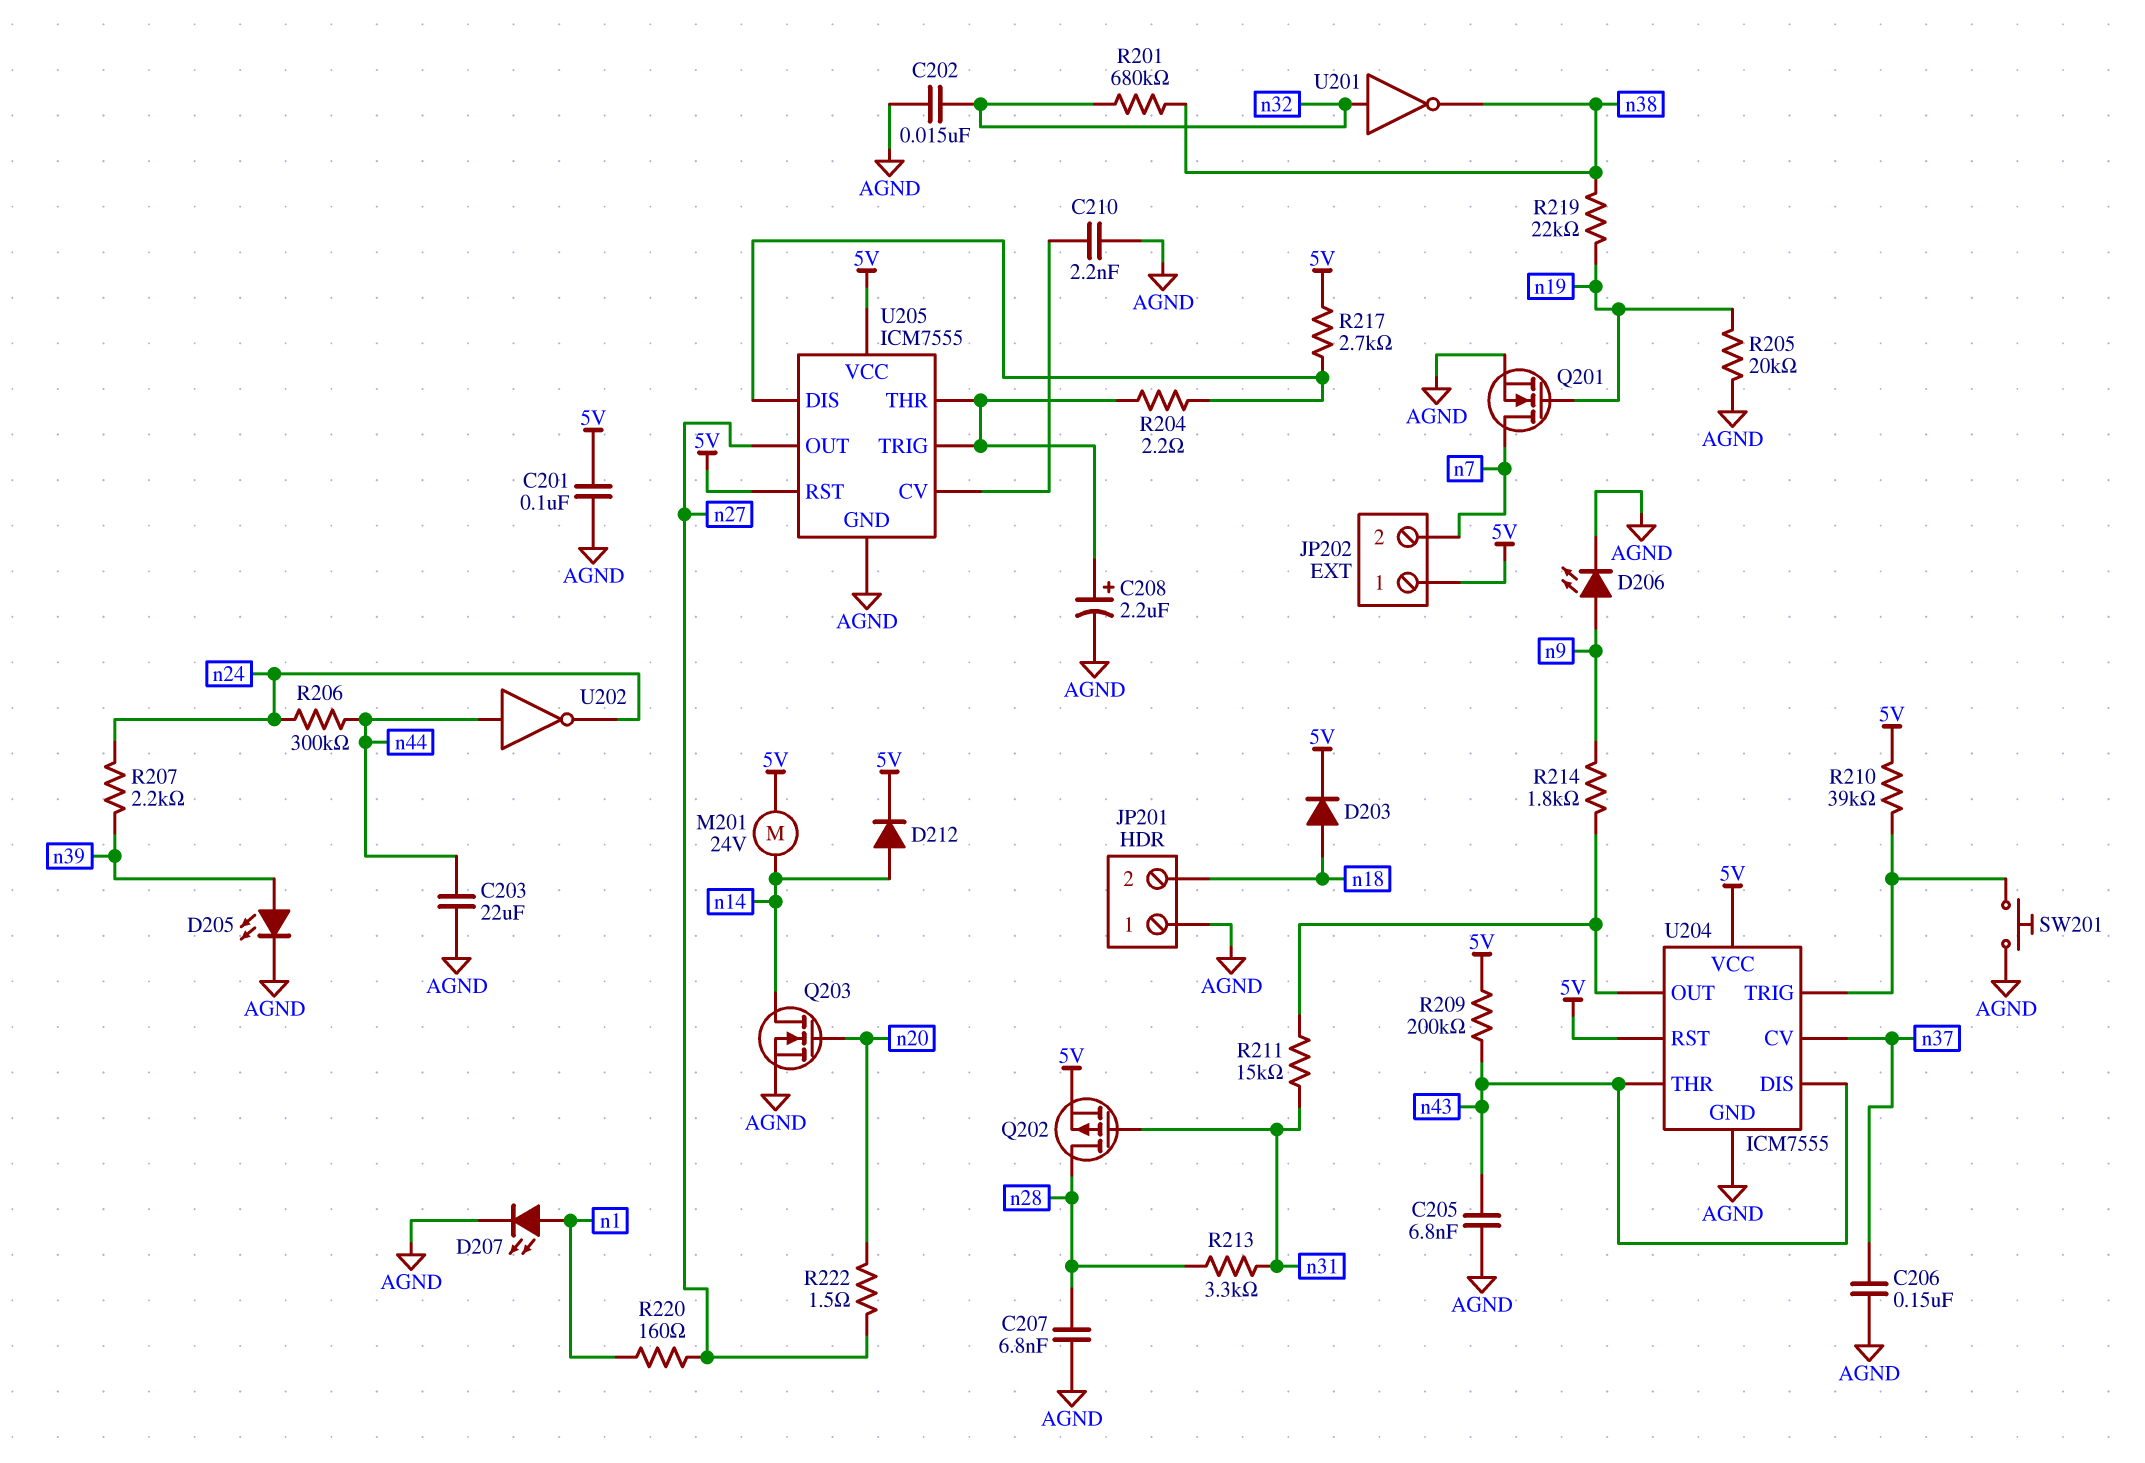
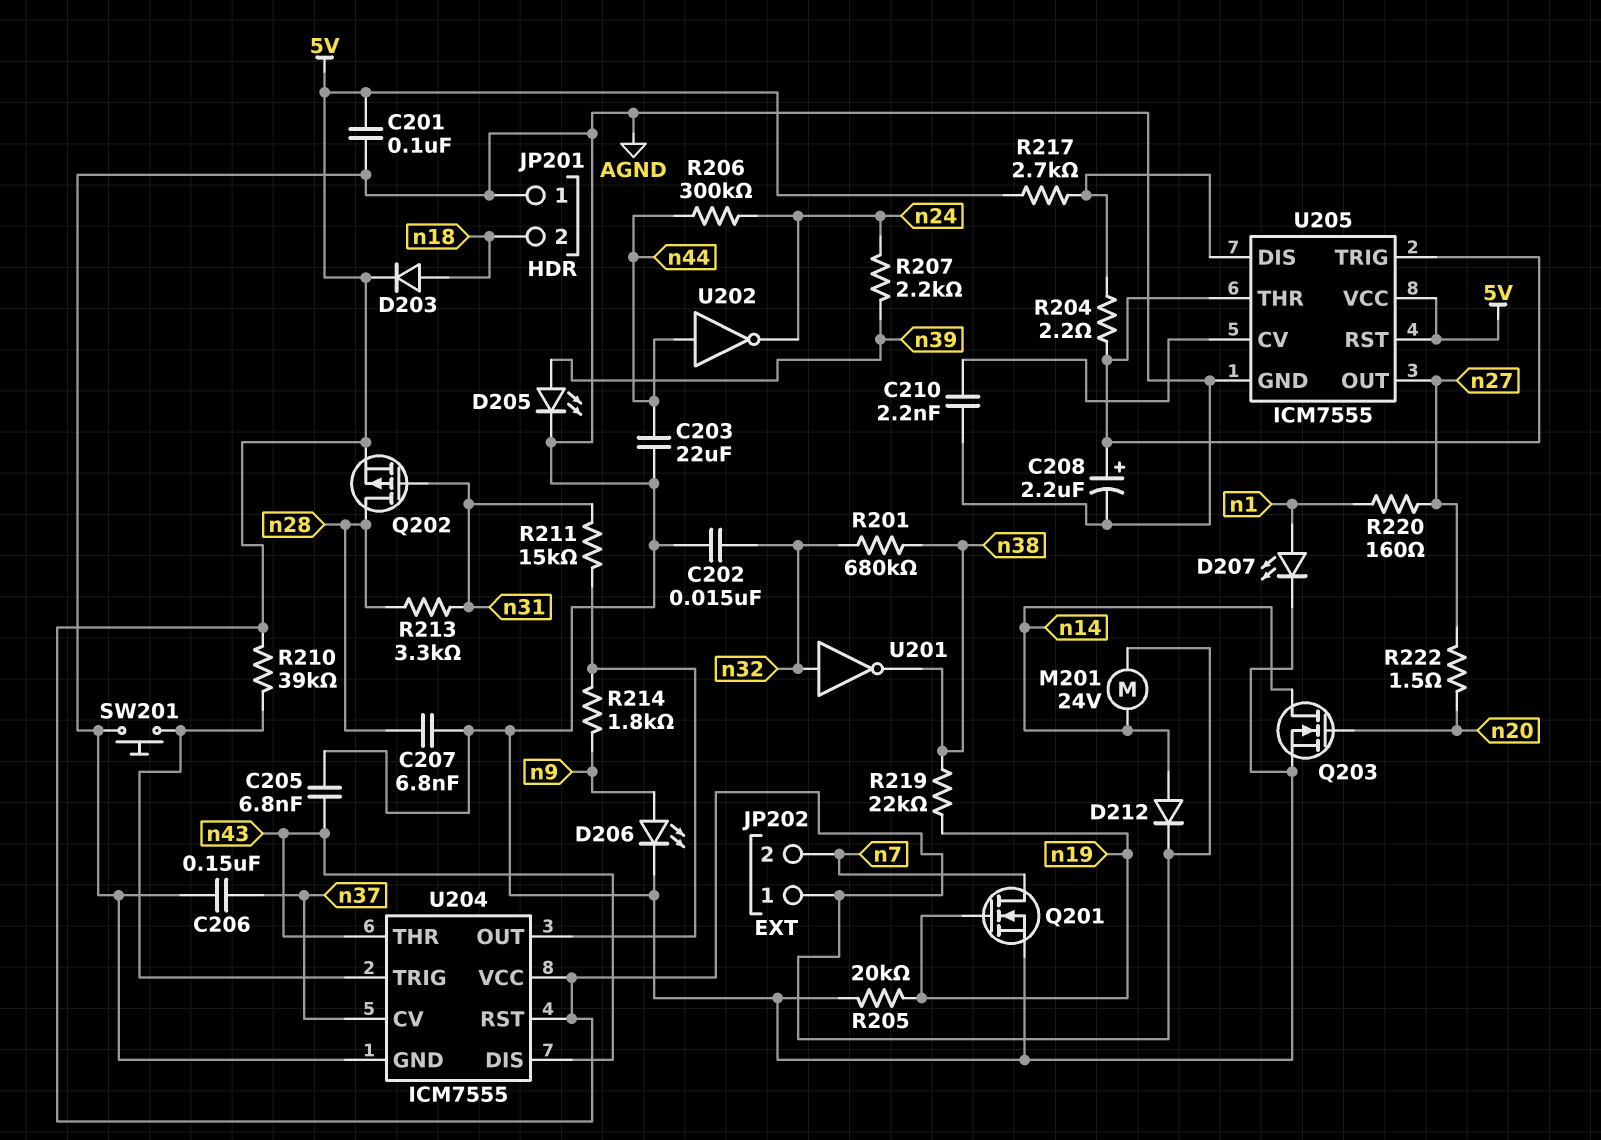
R209: 200k (5V, n43) -> none

